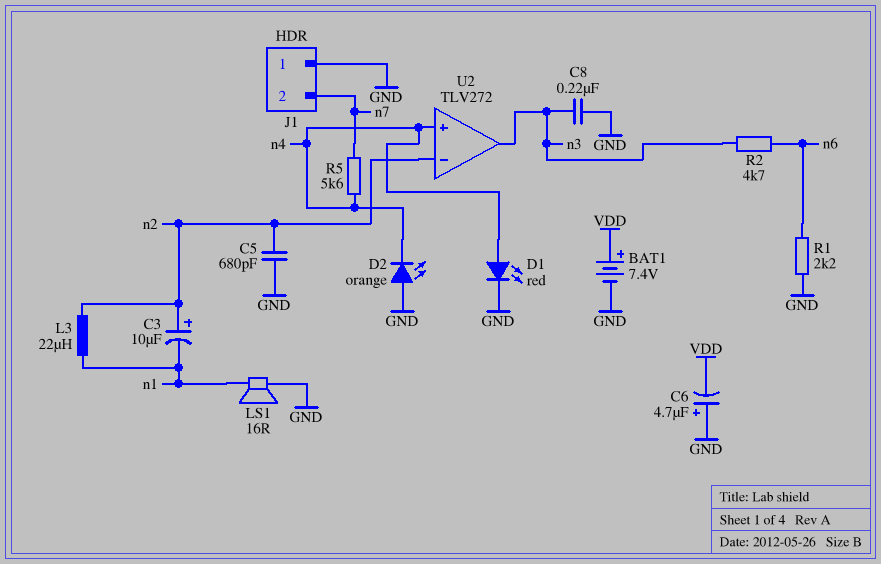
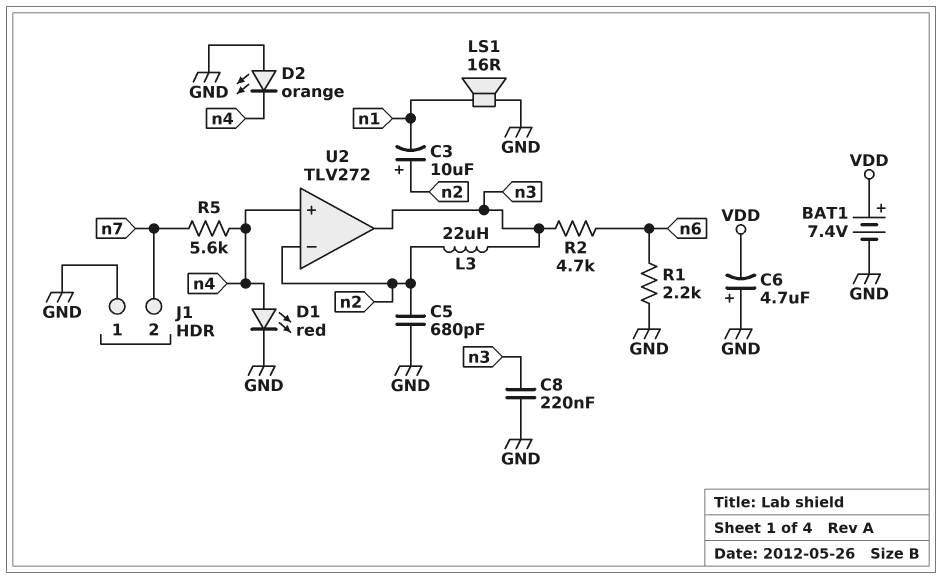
L3: 22uH (n1, n2) -> 22uH (n2, n3)

